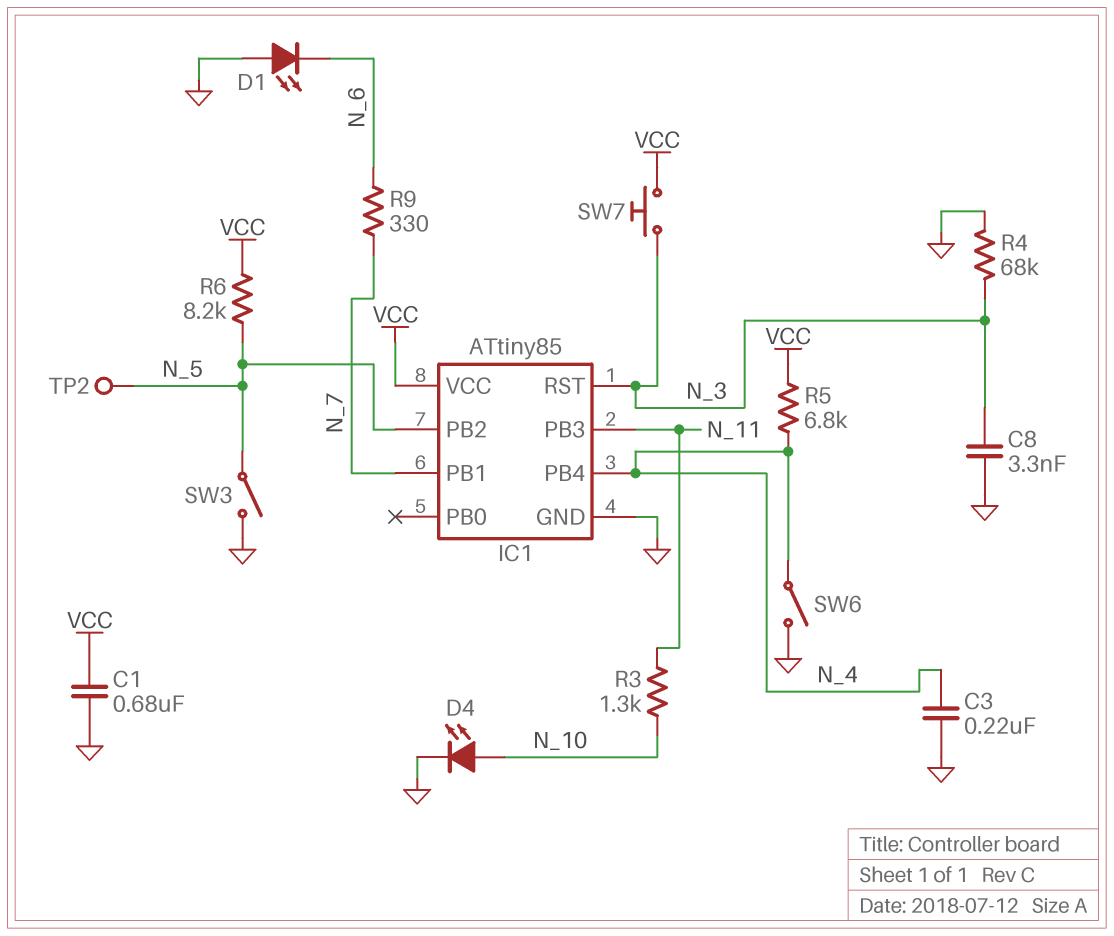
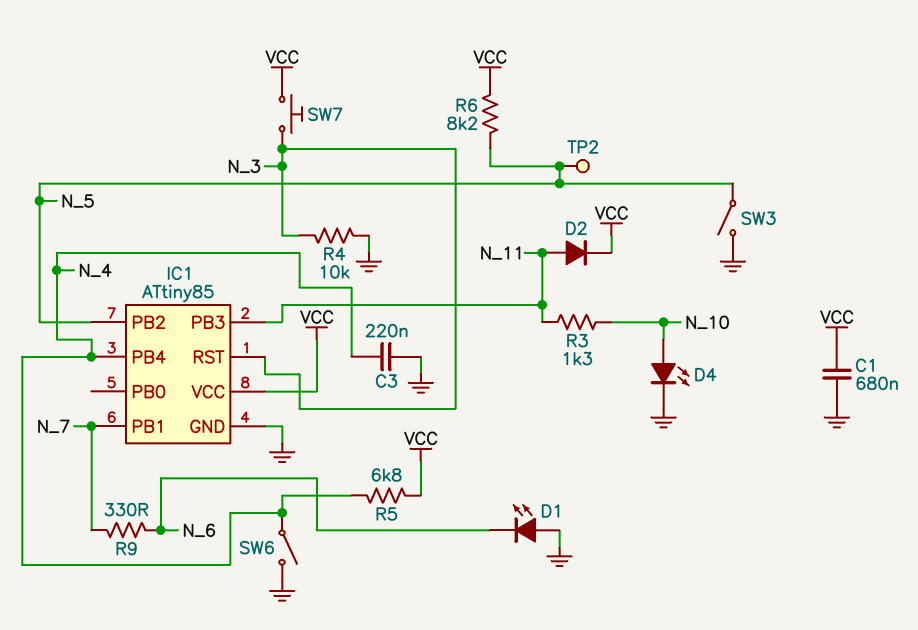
C8: 3.3nF (GND, N_3) -> none
D2: none -> diode (A N_11, K VCC)
R4: 68k (GND, N_3) -> 10k (GND, N_3)

